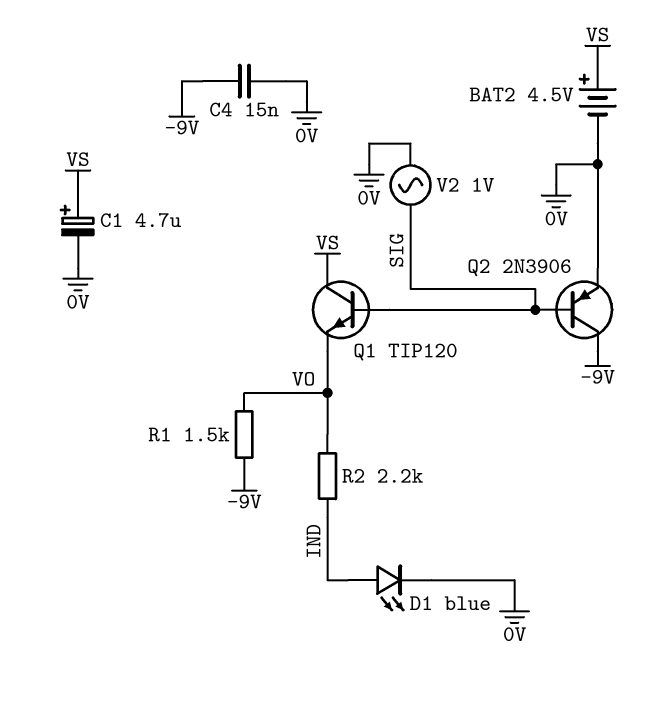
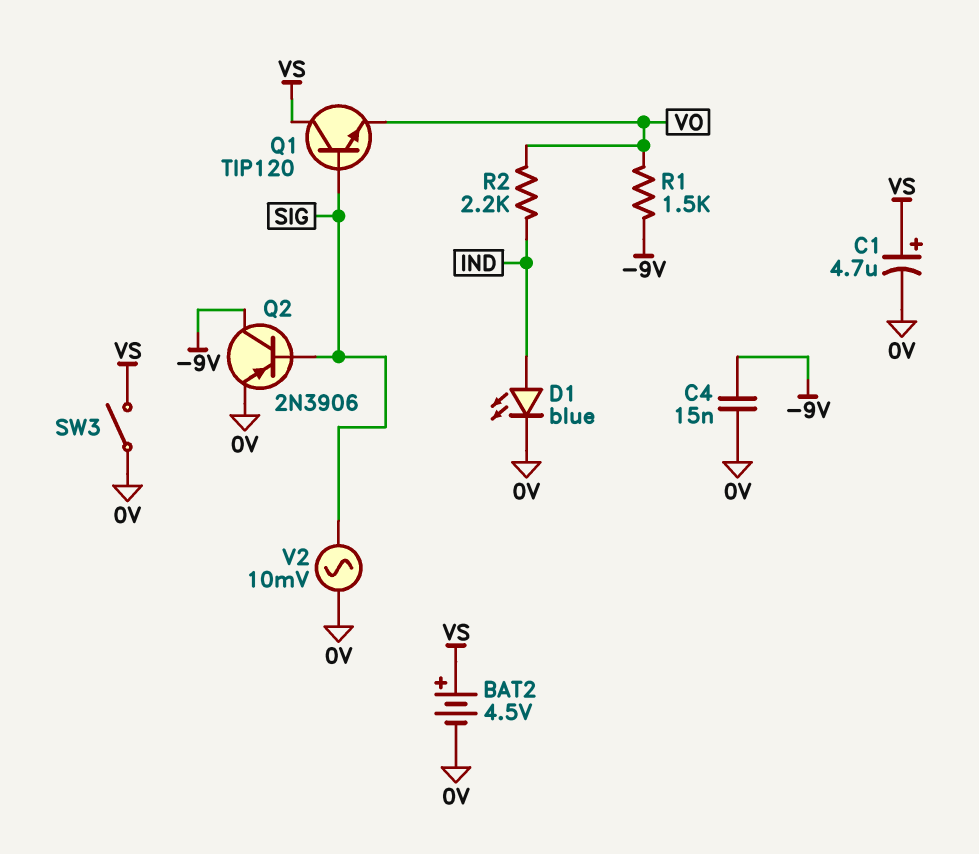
SW3: none -> switch (0V, VS)
V2: AC 1V (0V, SIG) -> AC 10mV (0V, SIG)

